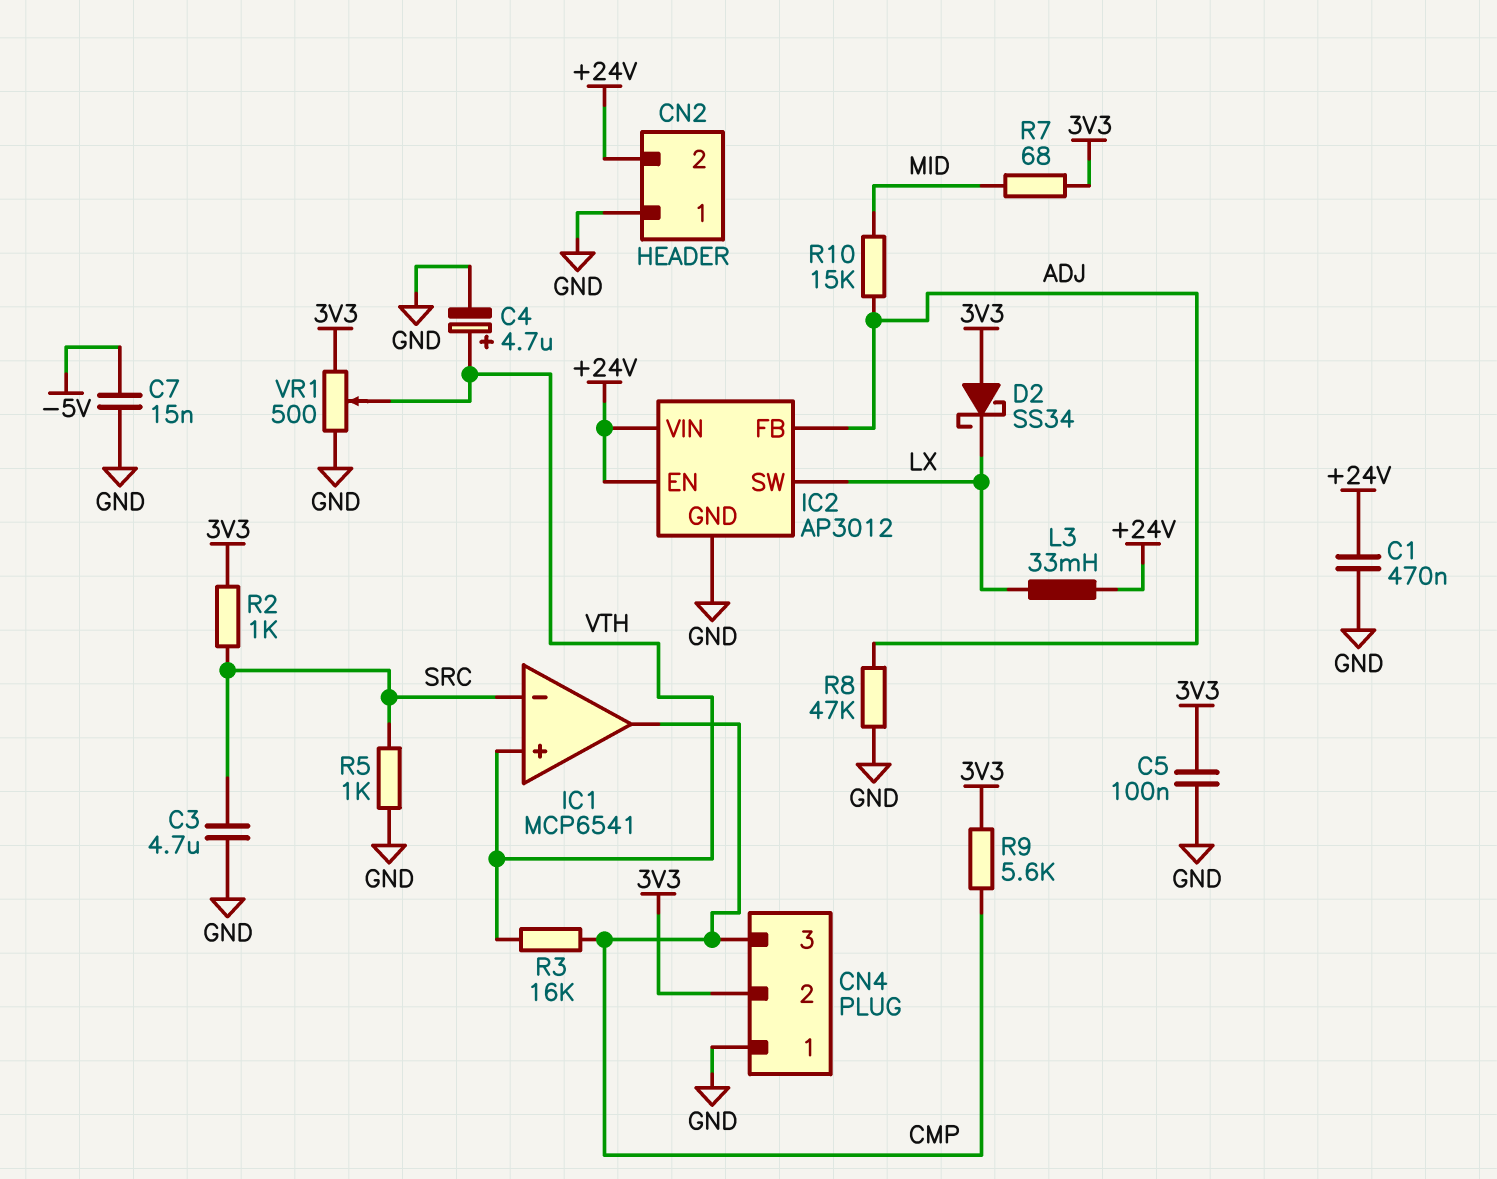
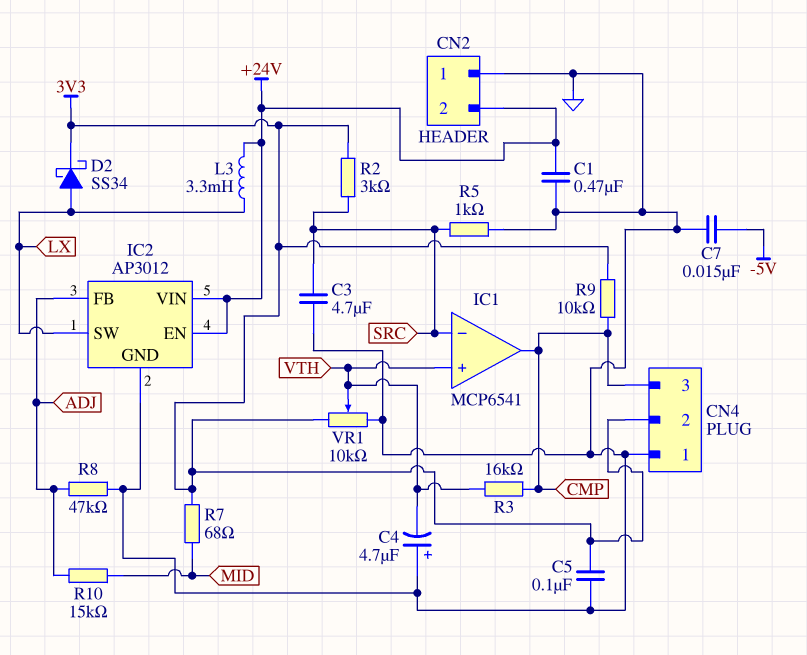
C4: 4.7uF (plus VTH, minus GND) -> 4.7uF (plus GND, minus VTH)
D2: schottky SS34 (A 3V3, K LX) -> schottky SS34 (A LX, K 3V3)
L3: 33mH (+24V, LX) -> 3.3mH (+24V, LX)
R2: 1k (3V3, SRC) -> 3k (3V3, SRC)
R9: 5.6k (3V3, CMP) -> 10k (3V3, CMP)
VR1: 500 (3V3, GND, wiper VTH) -> 10k (3V3, GND, wiper VTH)

